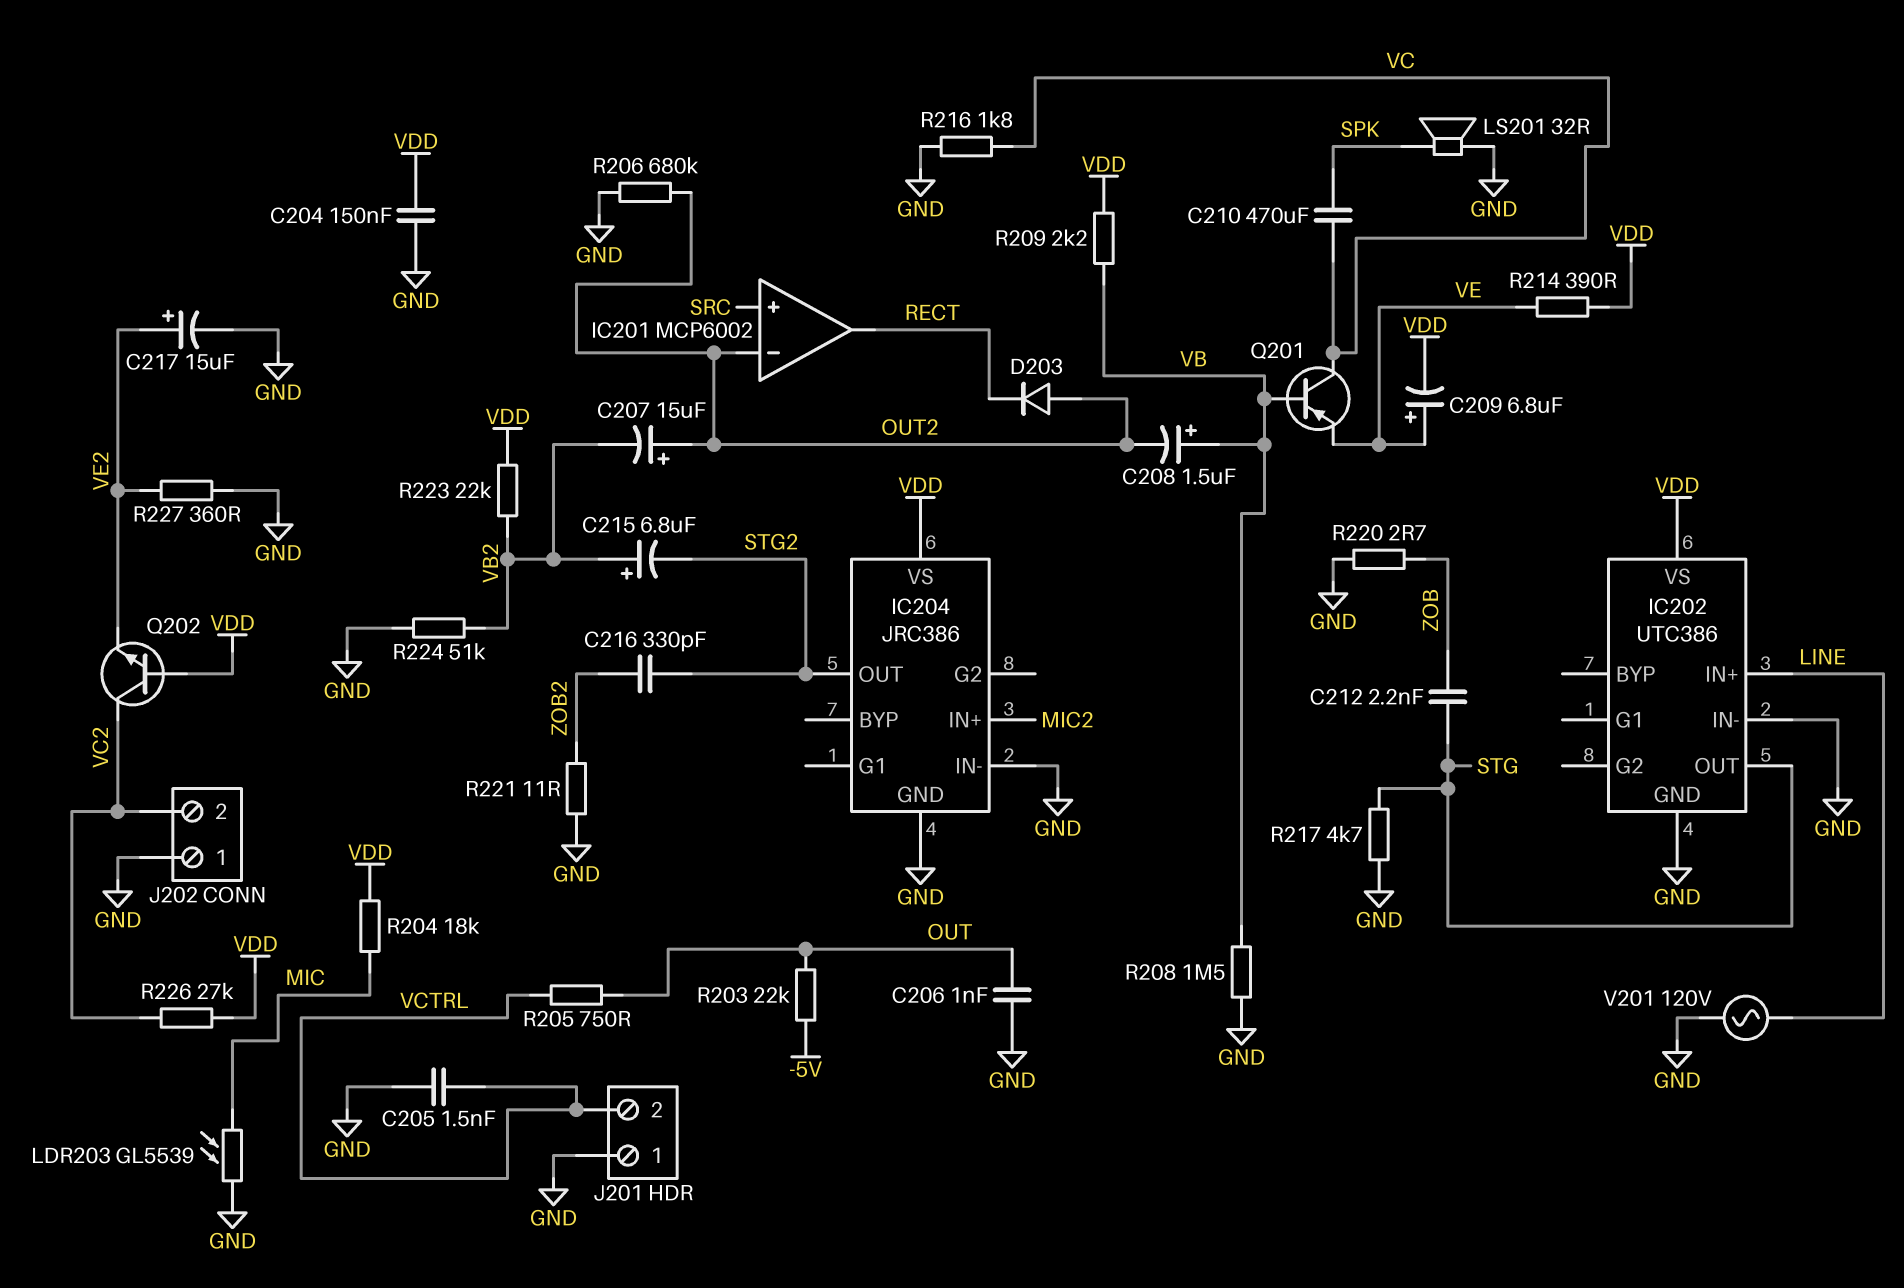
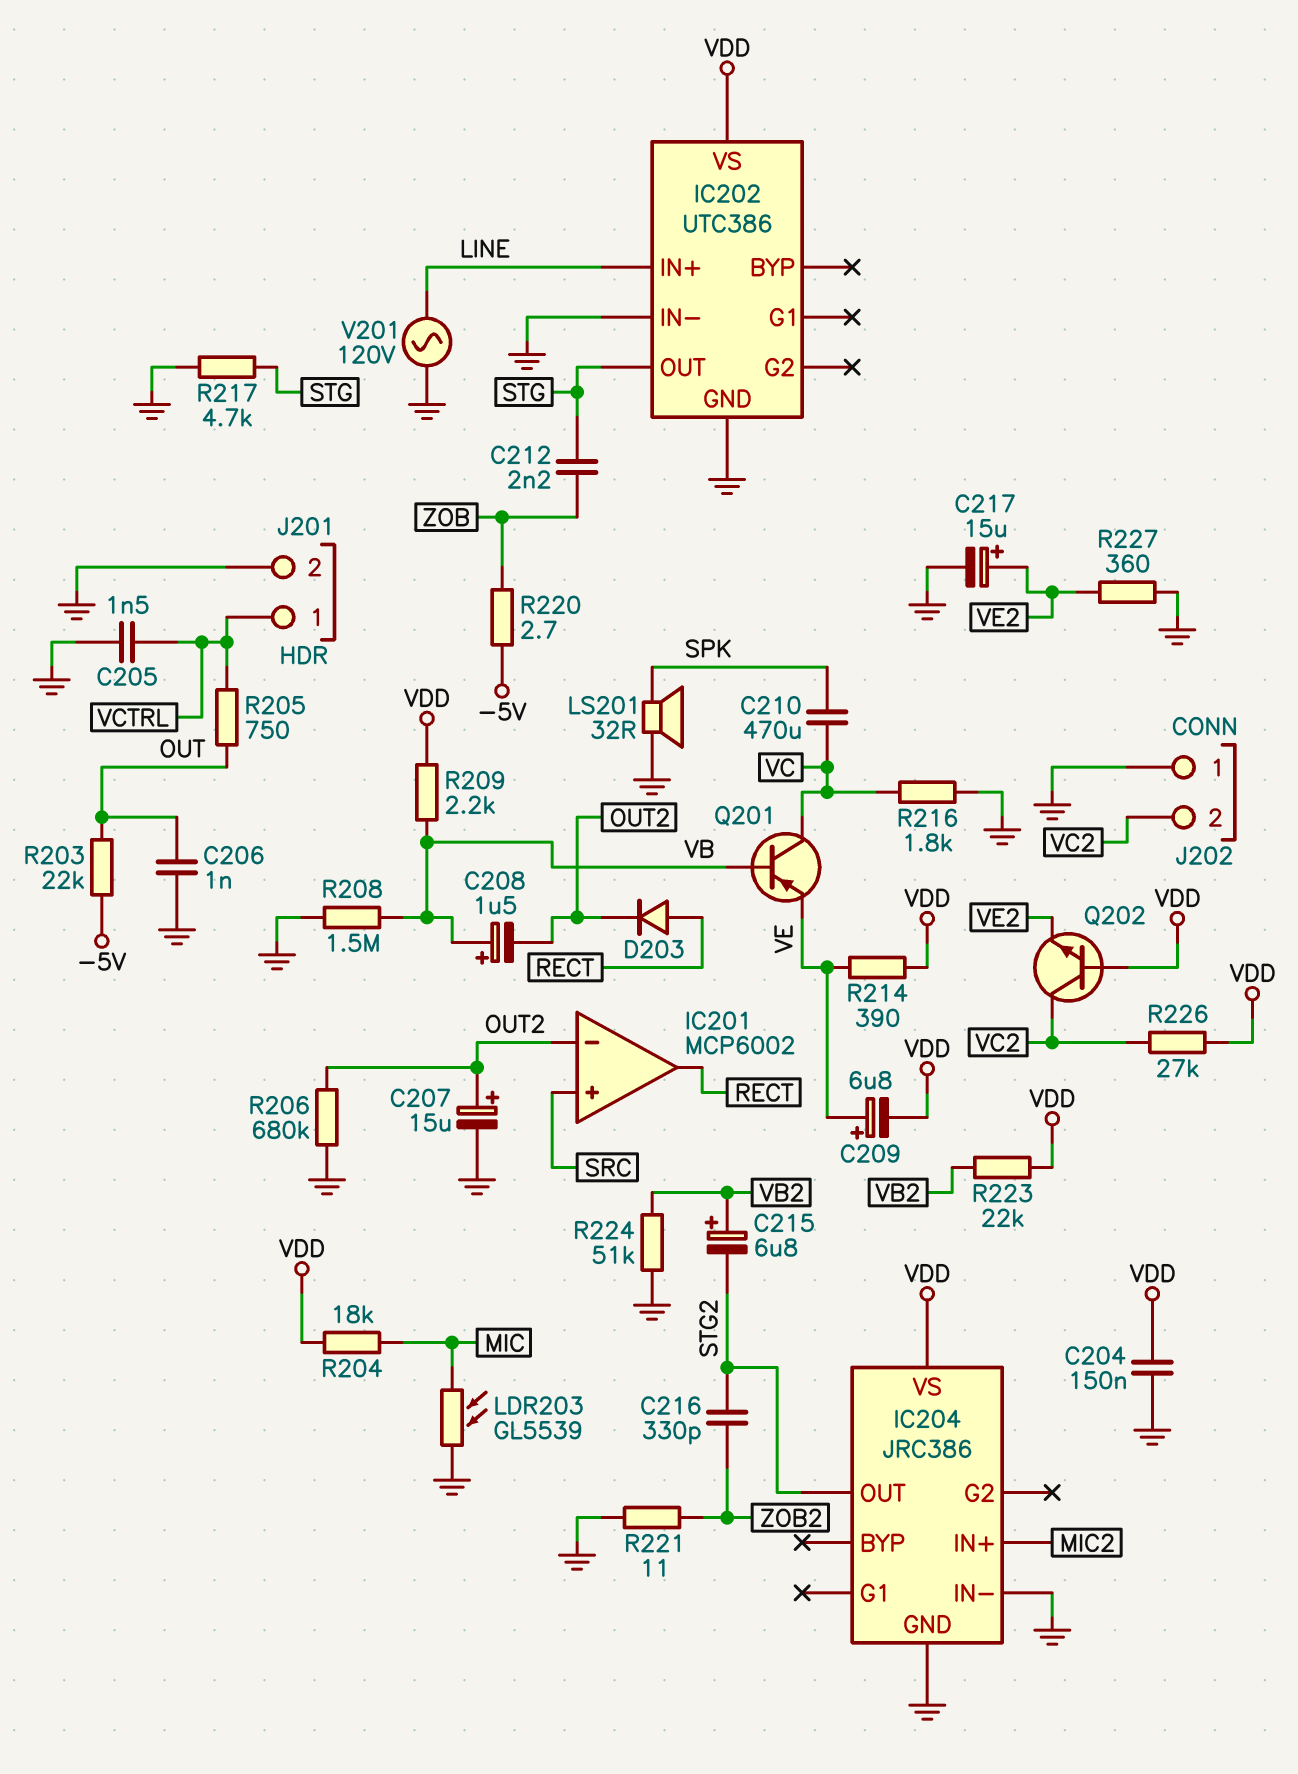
C207: 15uF (plus OUT2, minus VB2) -> 15uF (plus OUT2, minus GND)
D203: diode (A OUT2, K RECT) -> diode (A RECT, K OUT2)
J201 pin 1: GND -> VCTRL
J201 pin 2: VCTRL -> GND
R220: 2.7 (GND, ZOB) -> 2.7 (-5V, ZOB)

